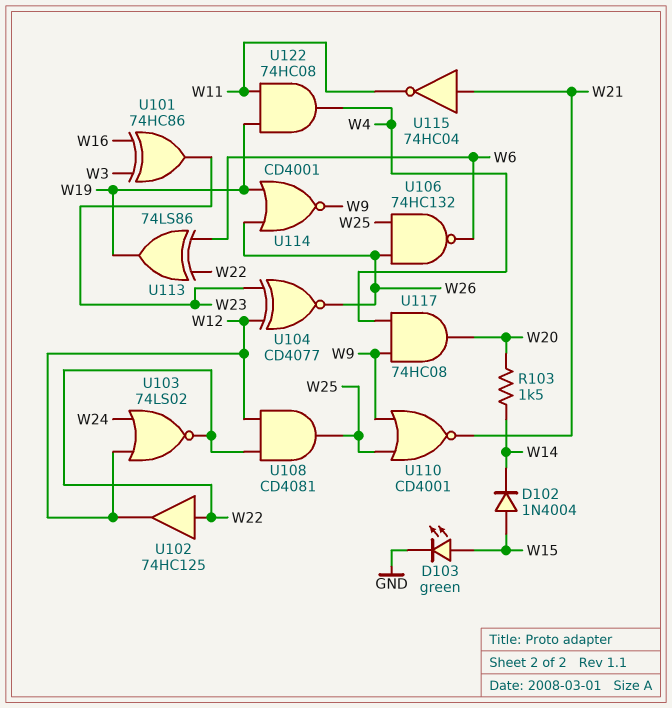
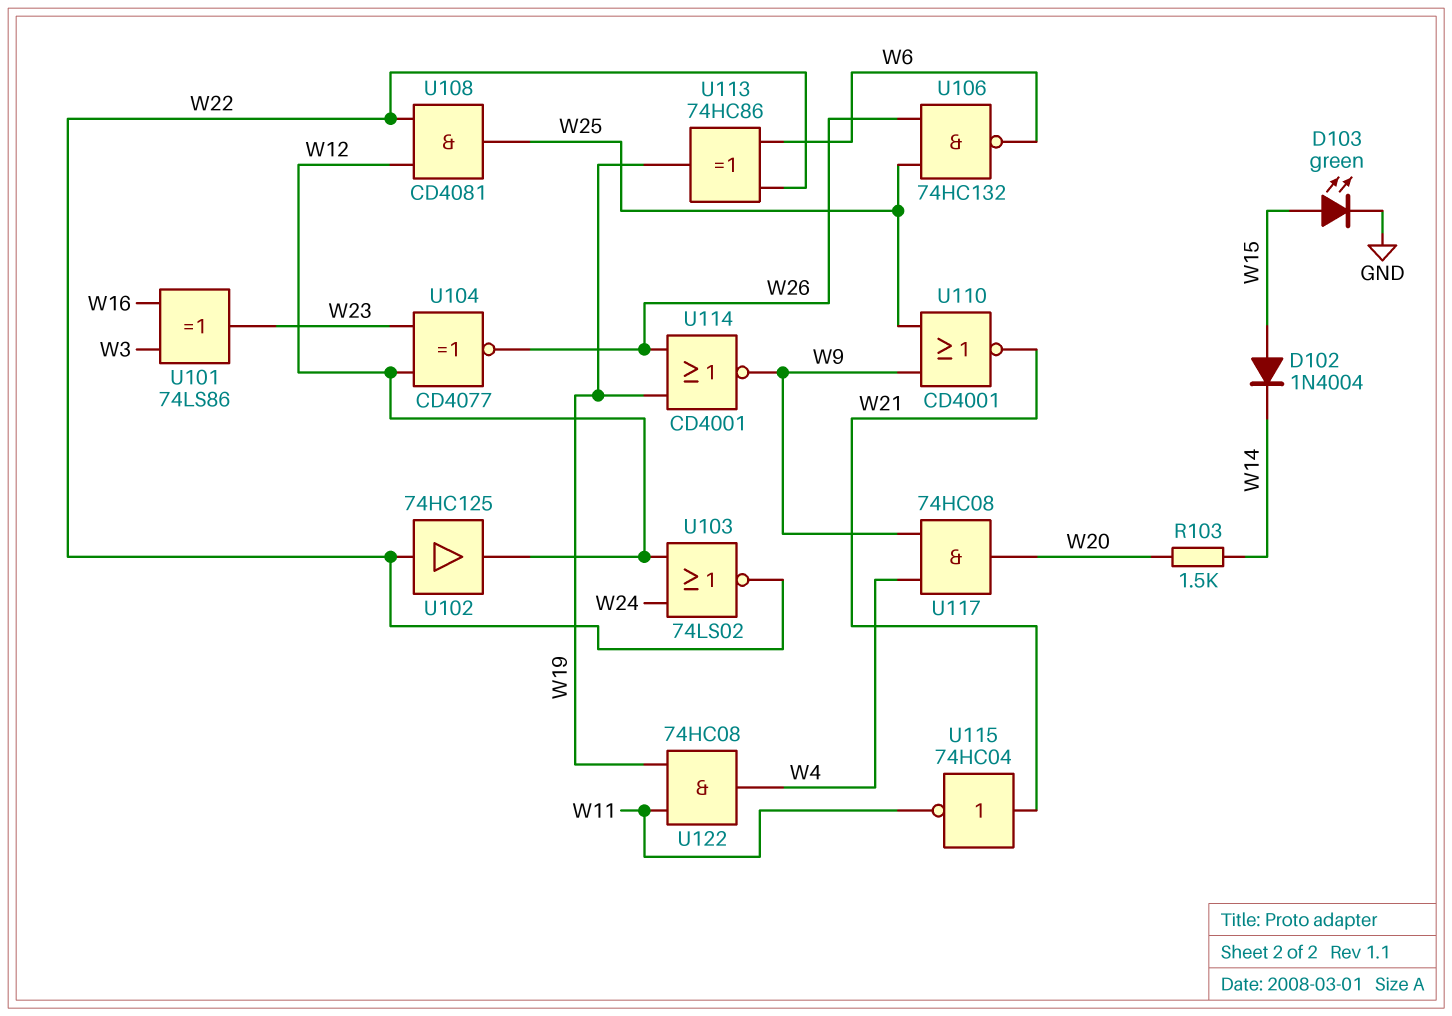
U101: XOR 74HC86 (in W3, in W16, out W23) -> XOR 74LS86 (in W3, in W16, out W23)
U113: XOR 74LS86 (in W6, in W22, out W19) -> XOR 74HC86 (in W6, in W22, out W19)

